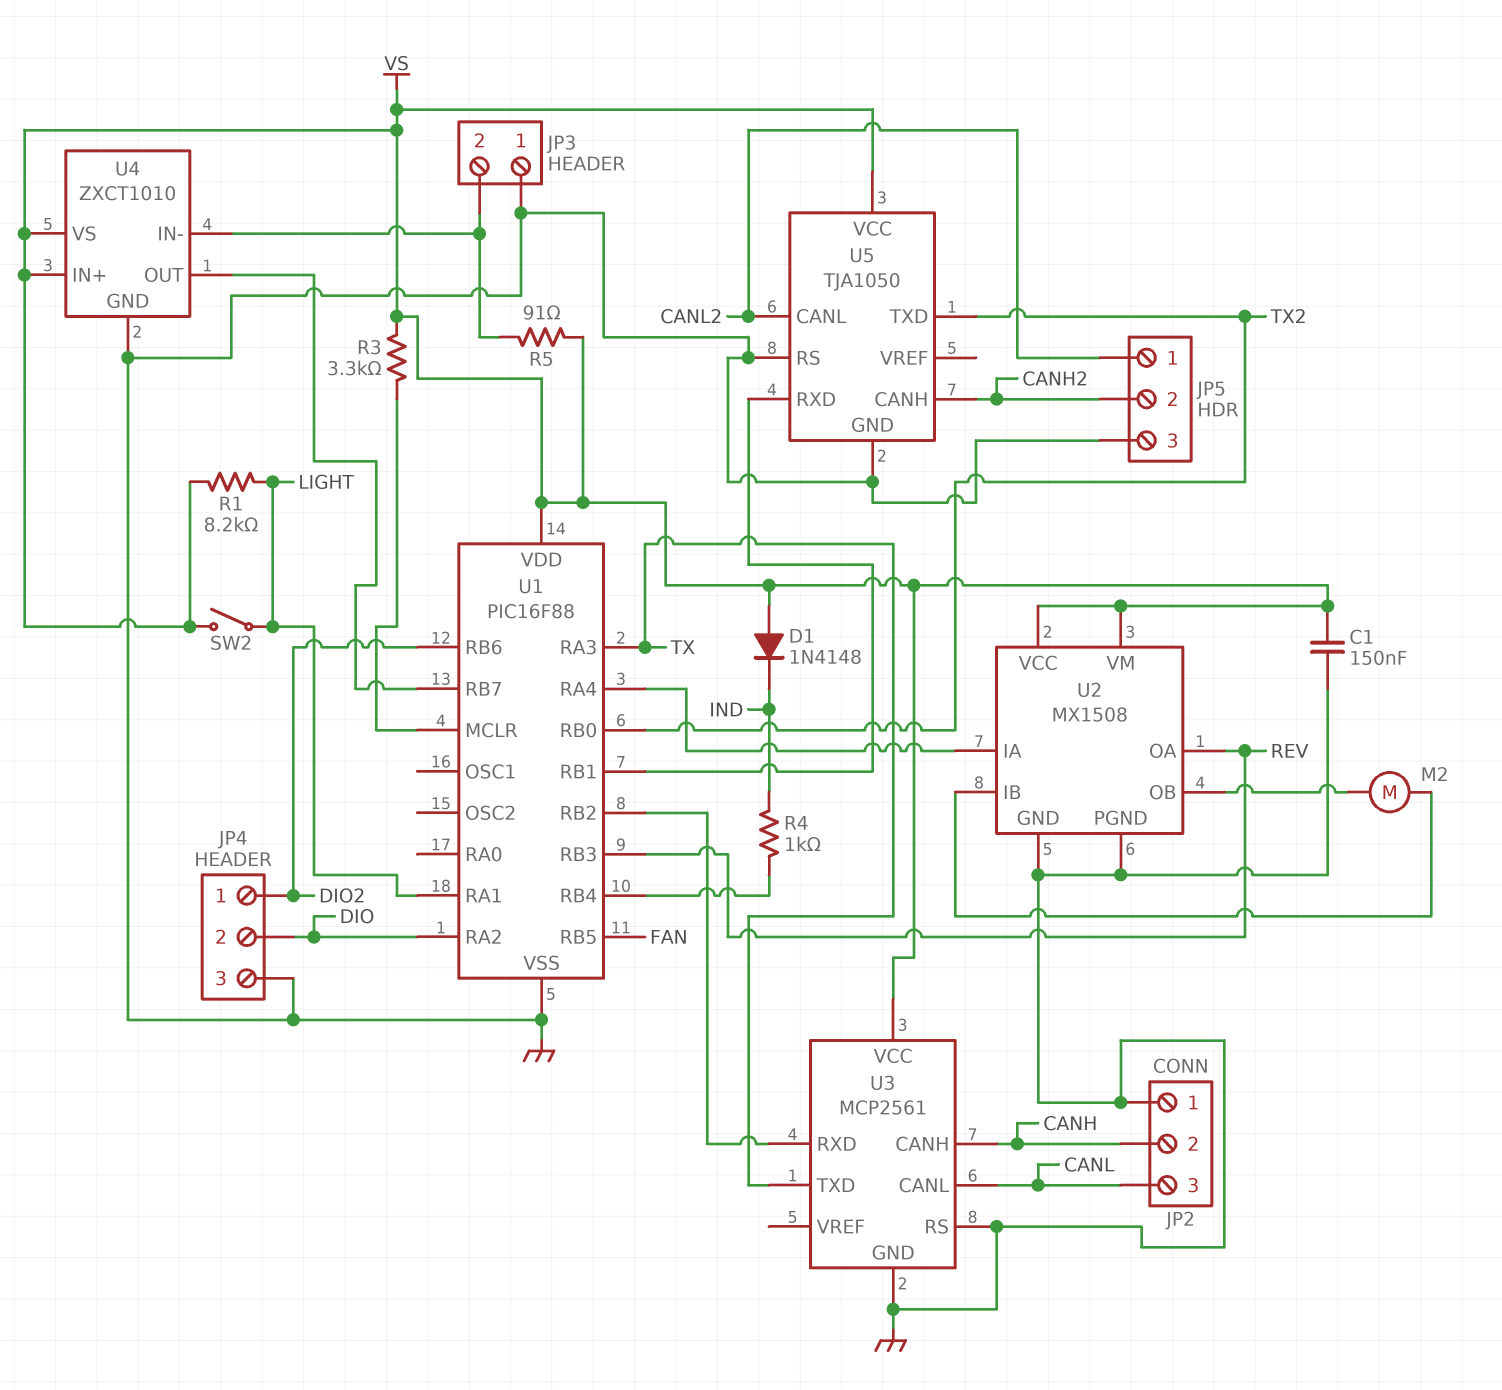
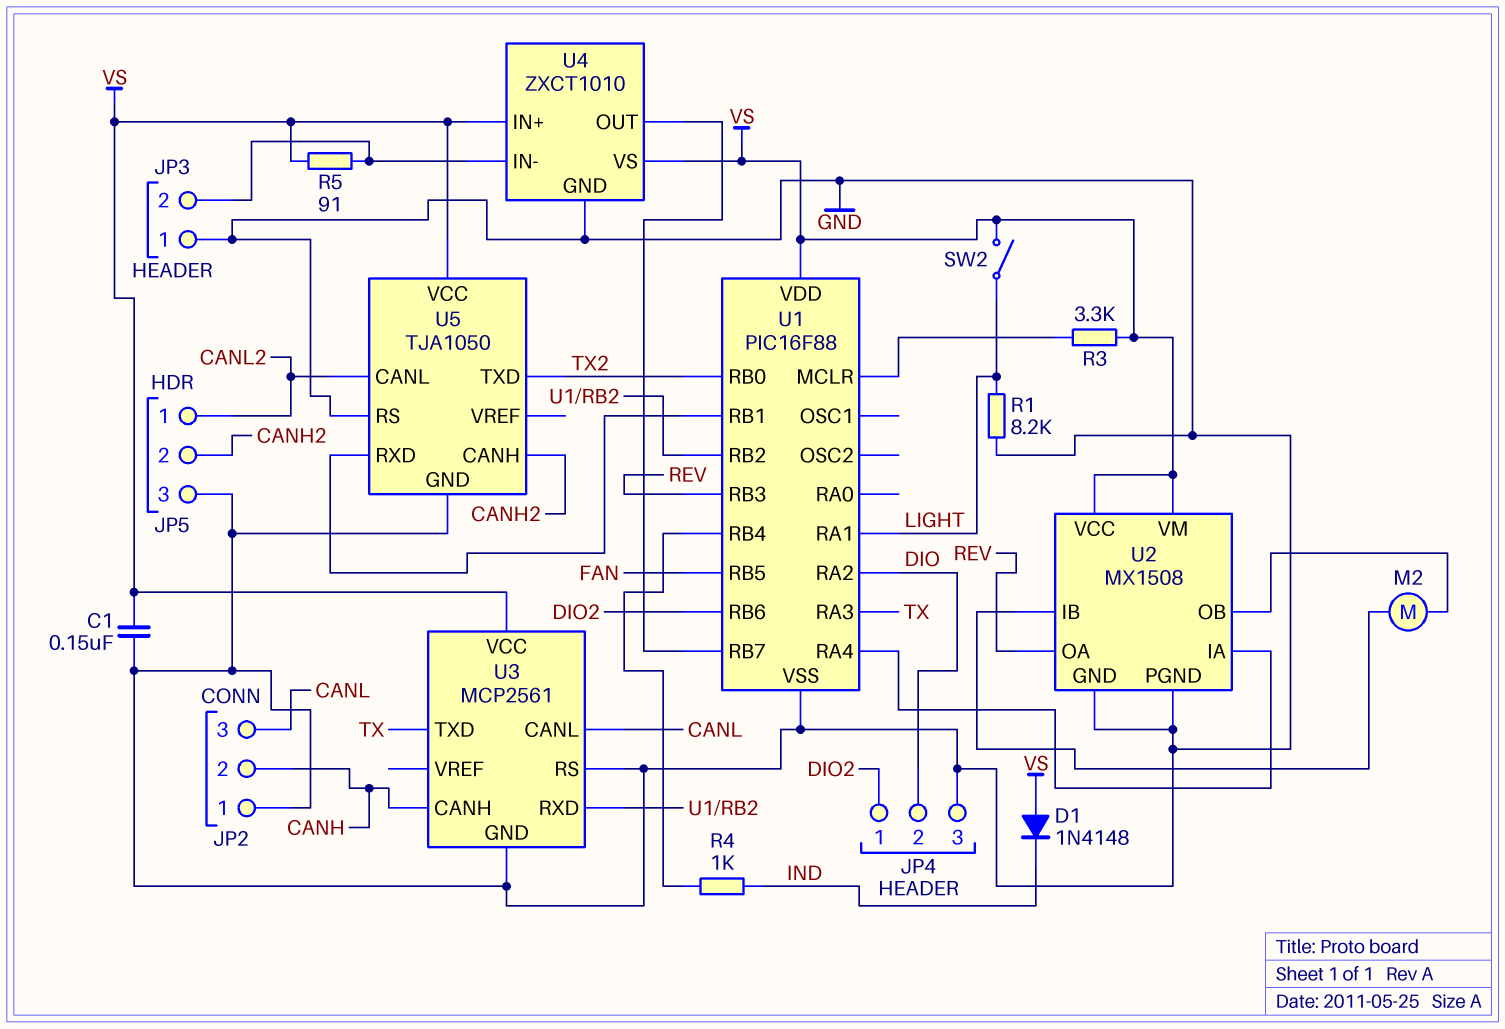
R1: 8.2k (LIGHT, VS) -> 8.2k (GND, LIGHT)

